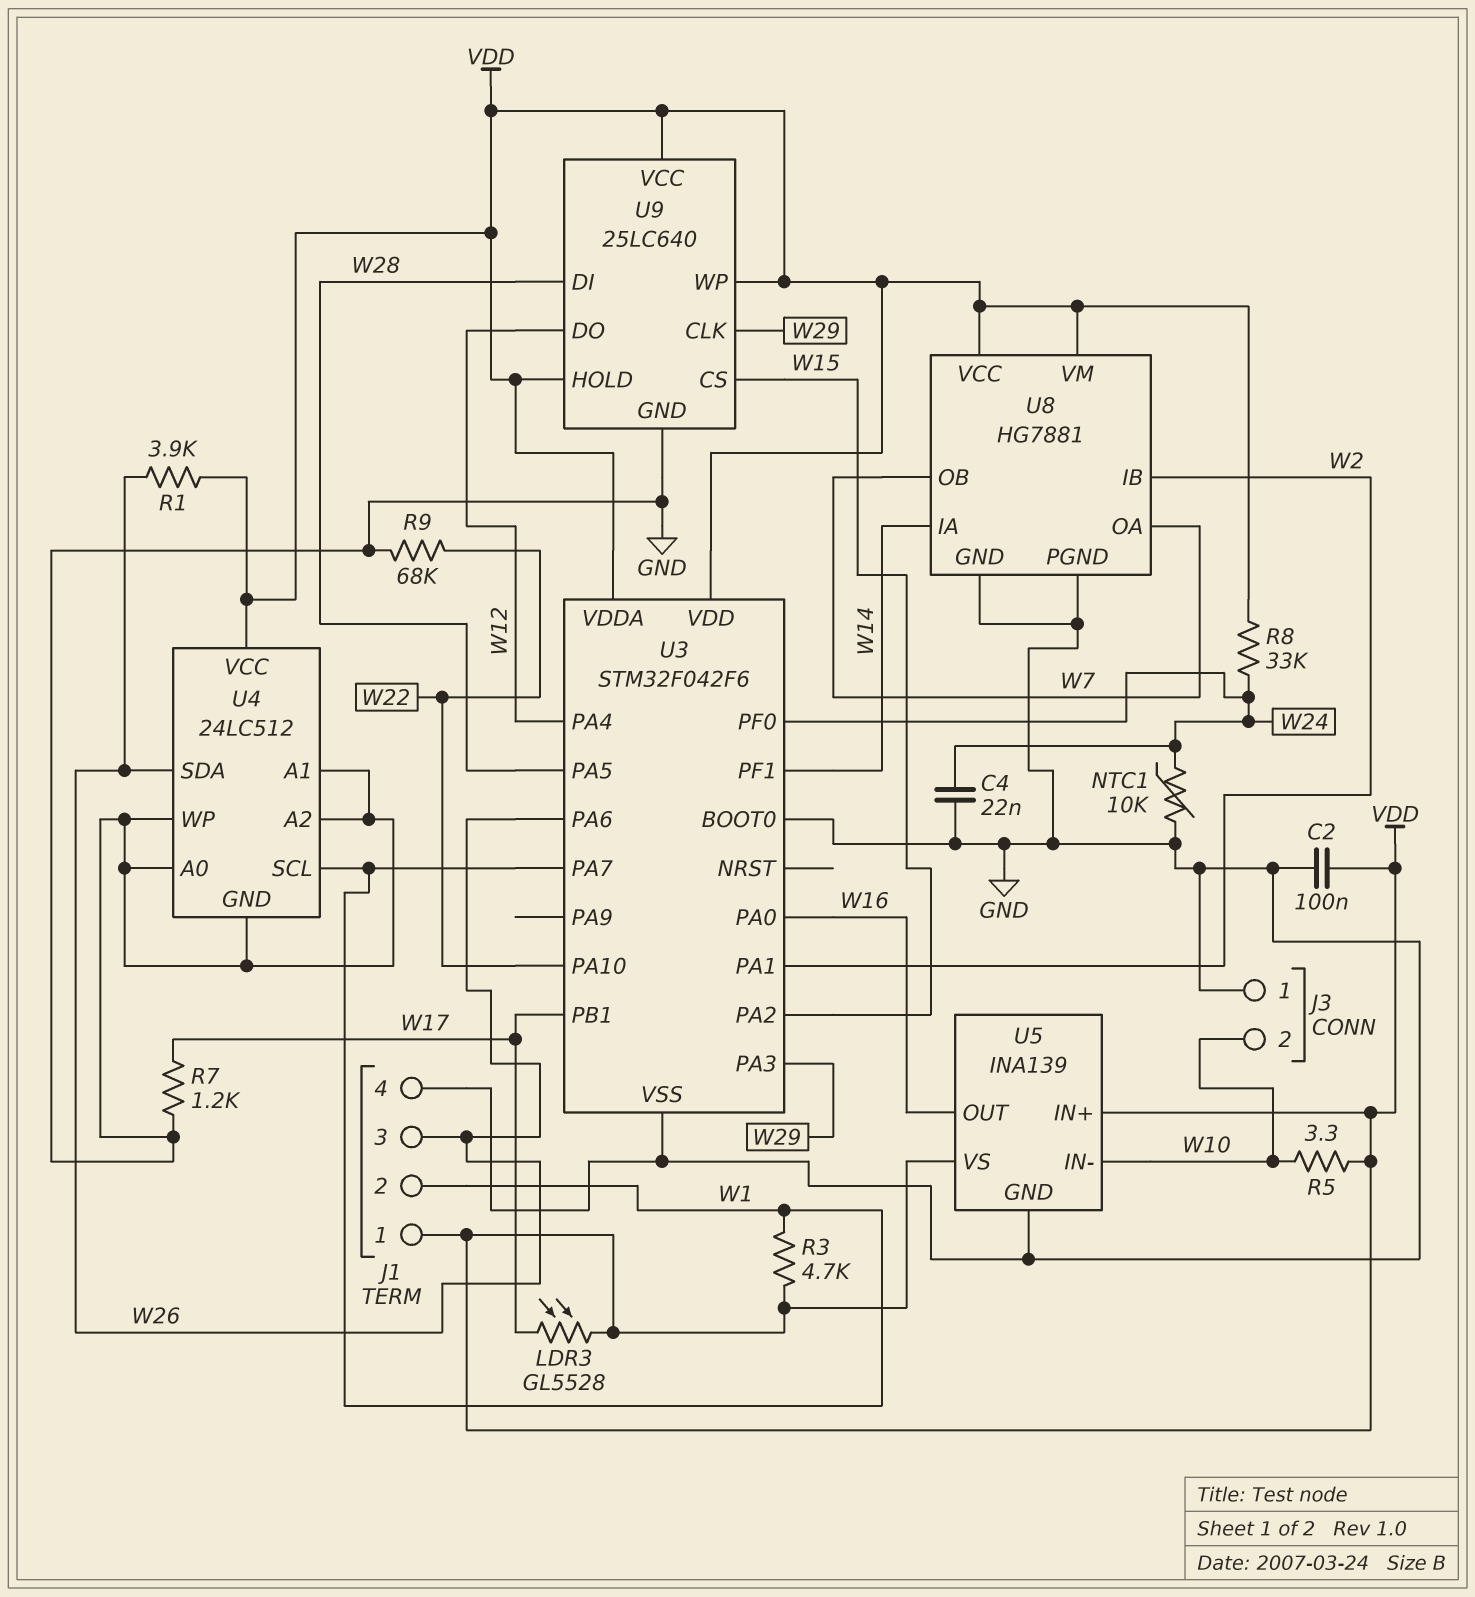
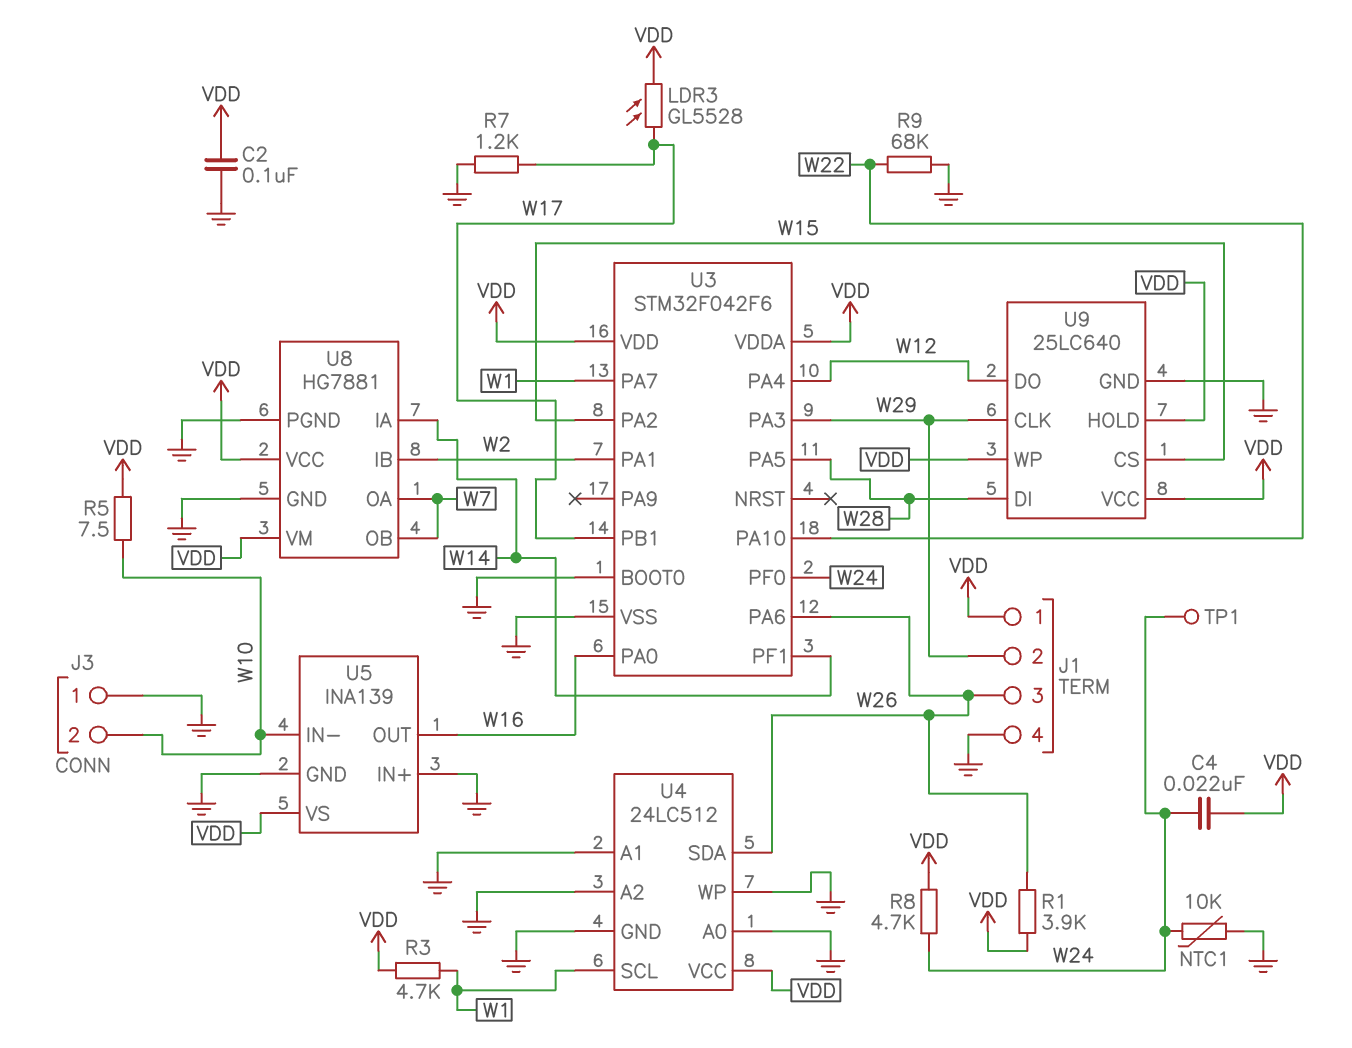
C4: 22nF (GND, W24) -> 22nF (VDD, W24)
J1 pin 2: W1 -> W29
R5: 3.3 (VDD, W10) -> 7.5 (VDD, W10)
R8: 33k (VDD, W24) -> 4.7k (VDD, W24)
TP1: none -> test point (W24)
U5 pin IN+: VDD -> GND

